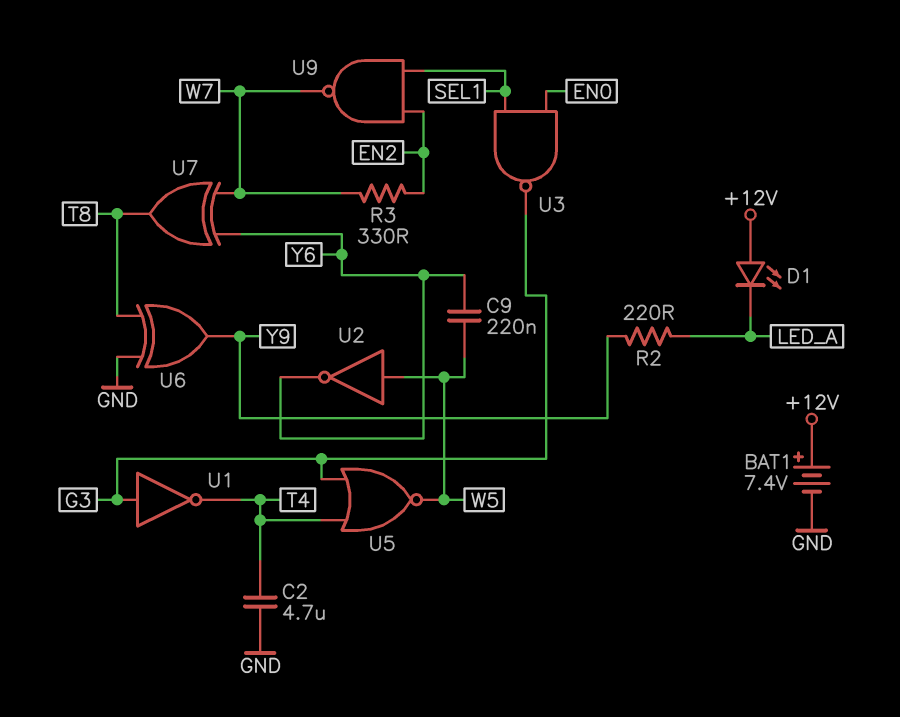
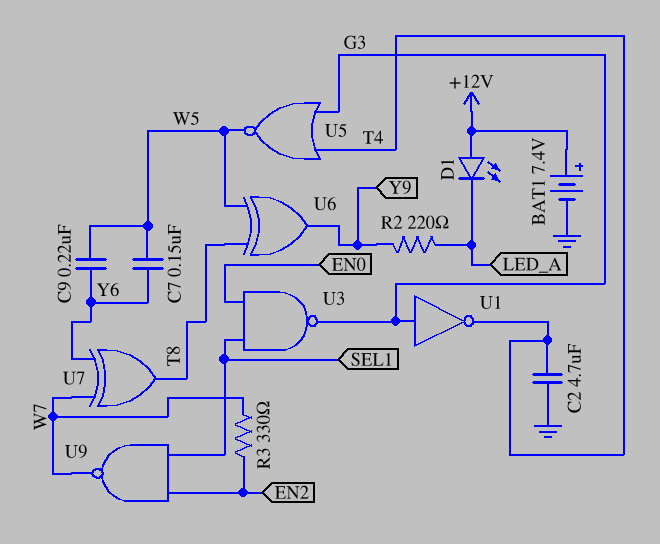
C7: none -> 150nF (W5, Y6)
U2: NOT (in W5, out Y6) -> none
U6: XOR (in GND, in T8, out Y9) -> XOR (in T8, in W5, out Y9)

